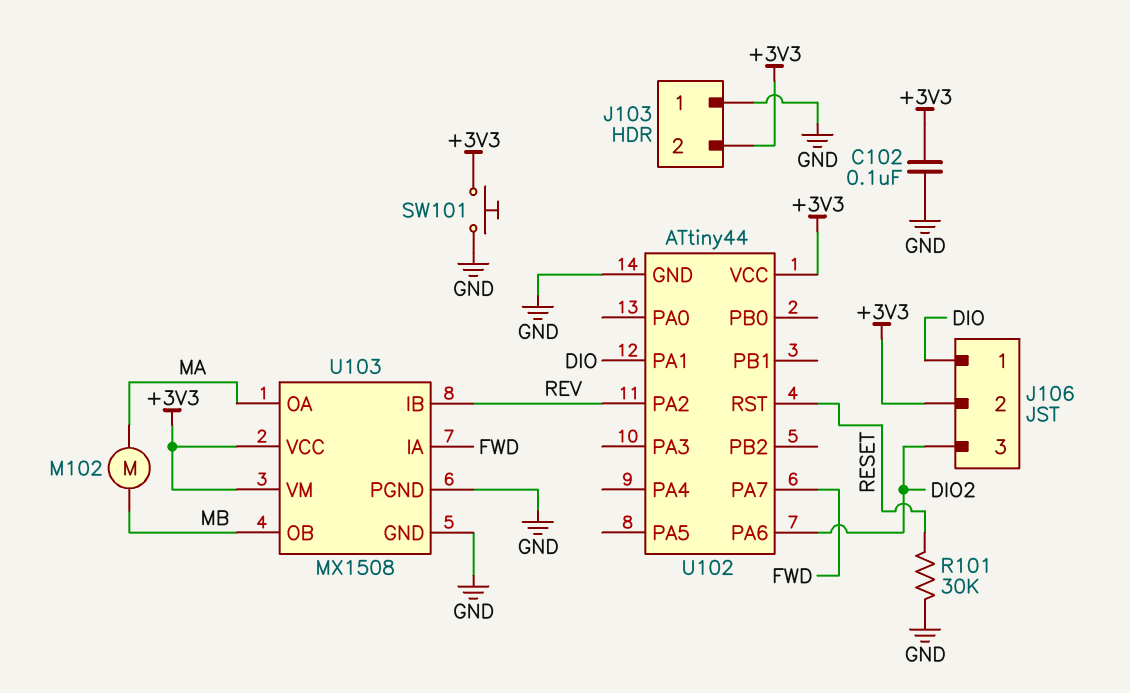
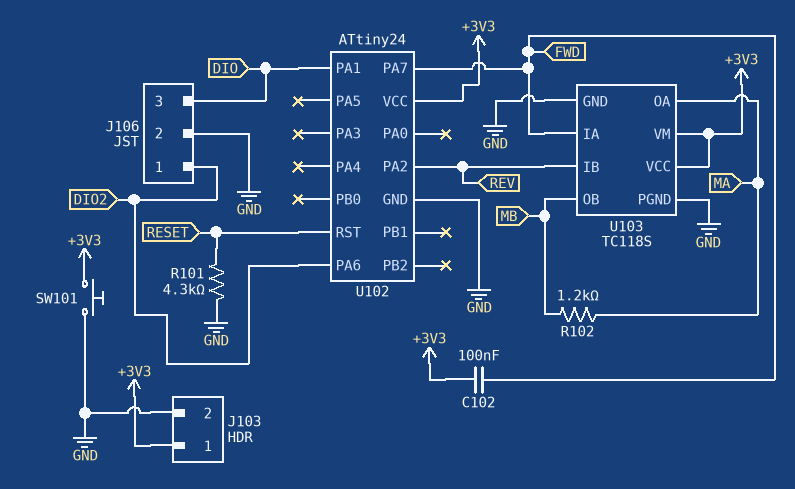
C102: 100nF (+3V3, GND) -> 100nF (+3V3, FWD)
J103 pin 1: GND -> +3V3
J103 pin 2: +3V3 -> GND
J106 pin 1: DIO -> DIO2
J106 pin 2: +3V3 -> GND
J106 pin 3: DIO2 -> DIO
M102: motor (MA, MB) -> none
R101: 30k (GND, RESET) -> 4.3k (GND, RESET)
R102: none -> 1.2k (MA, MB)
U102: ATtiny44 -> ATtiny24
U103: MX1508 -> TC118S

